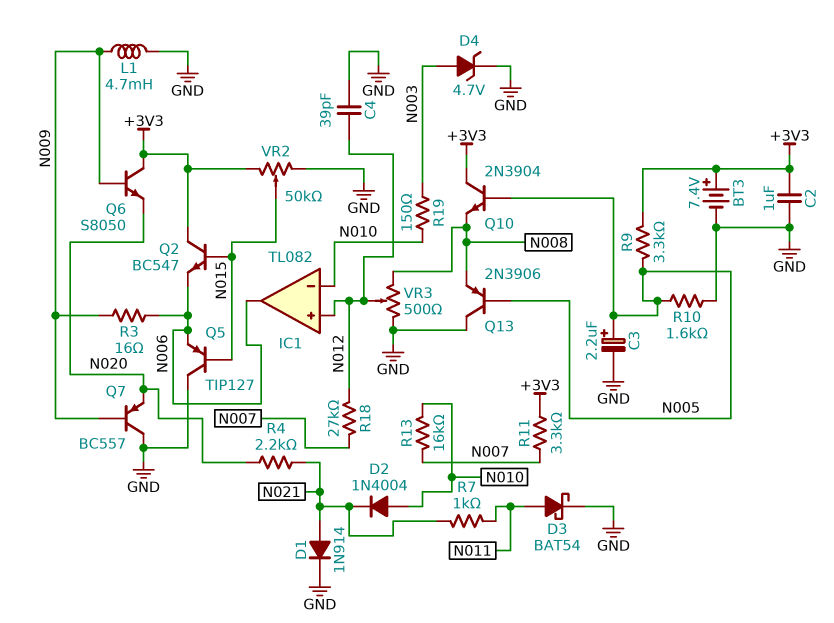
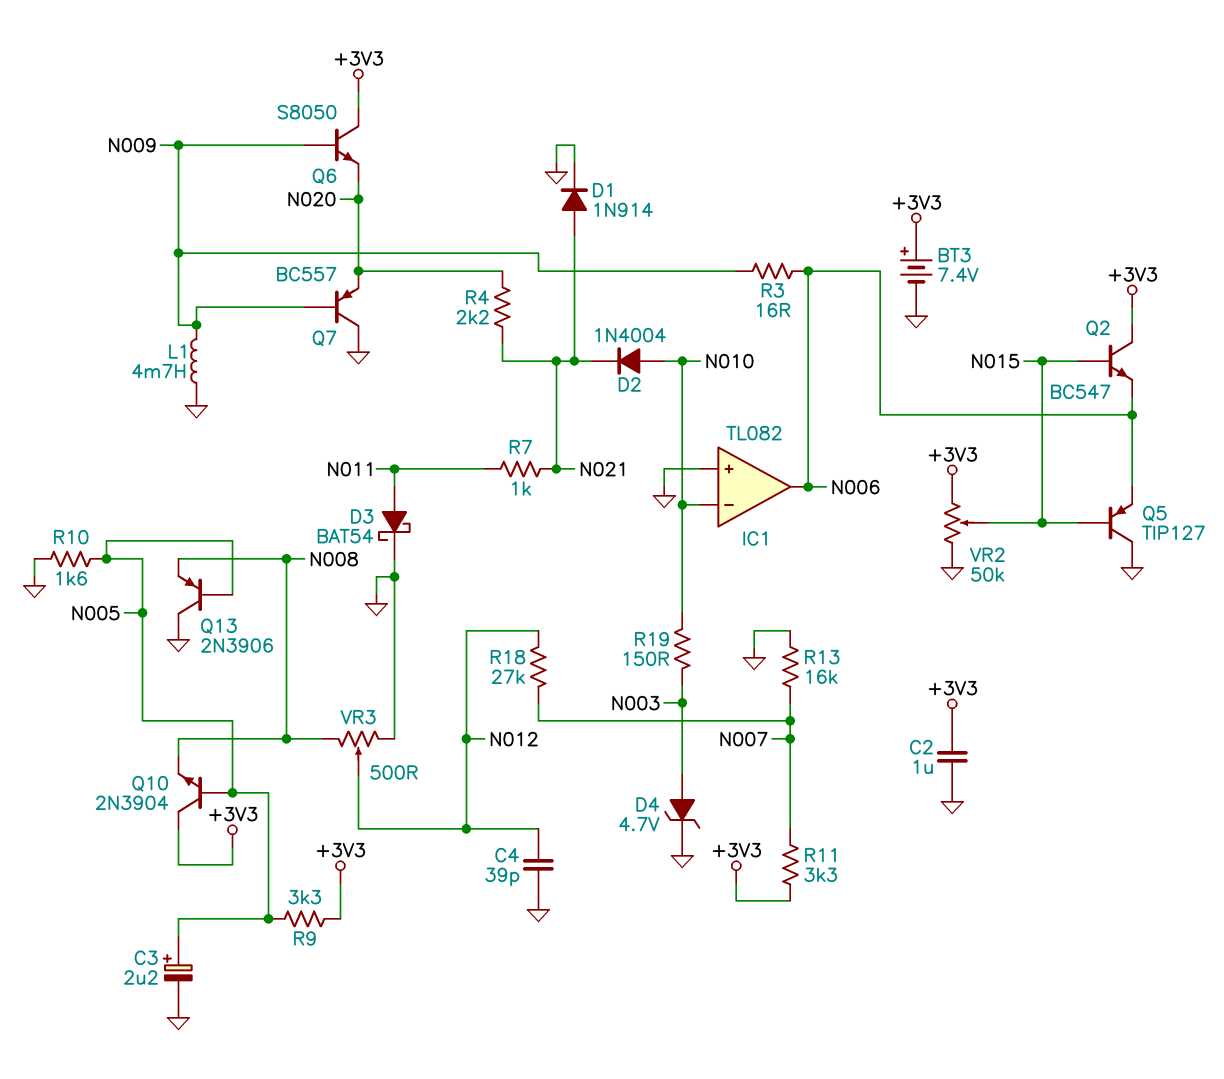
IC1 pin in+: N012 -> GND
R13: 16k (N007, N010) -> 16k (GND, N007)

